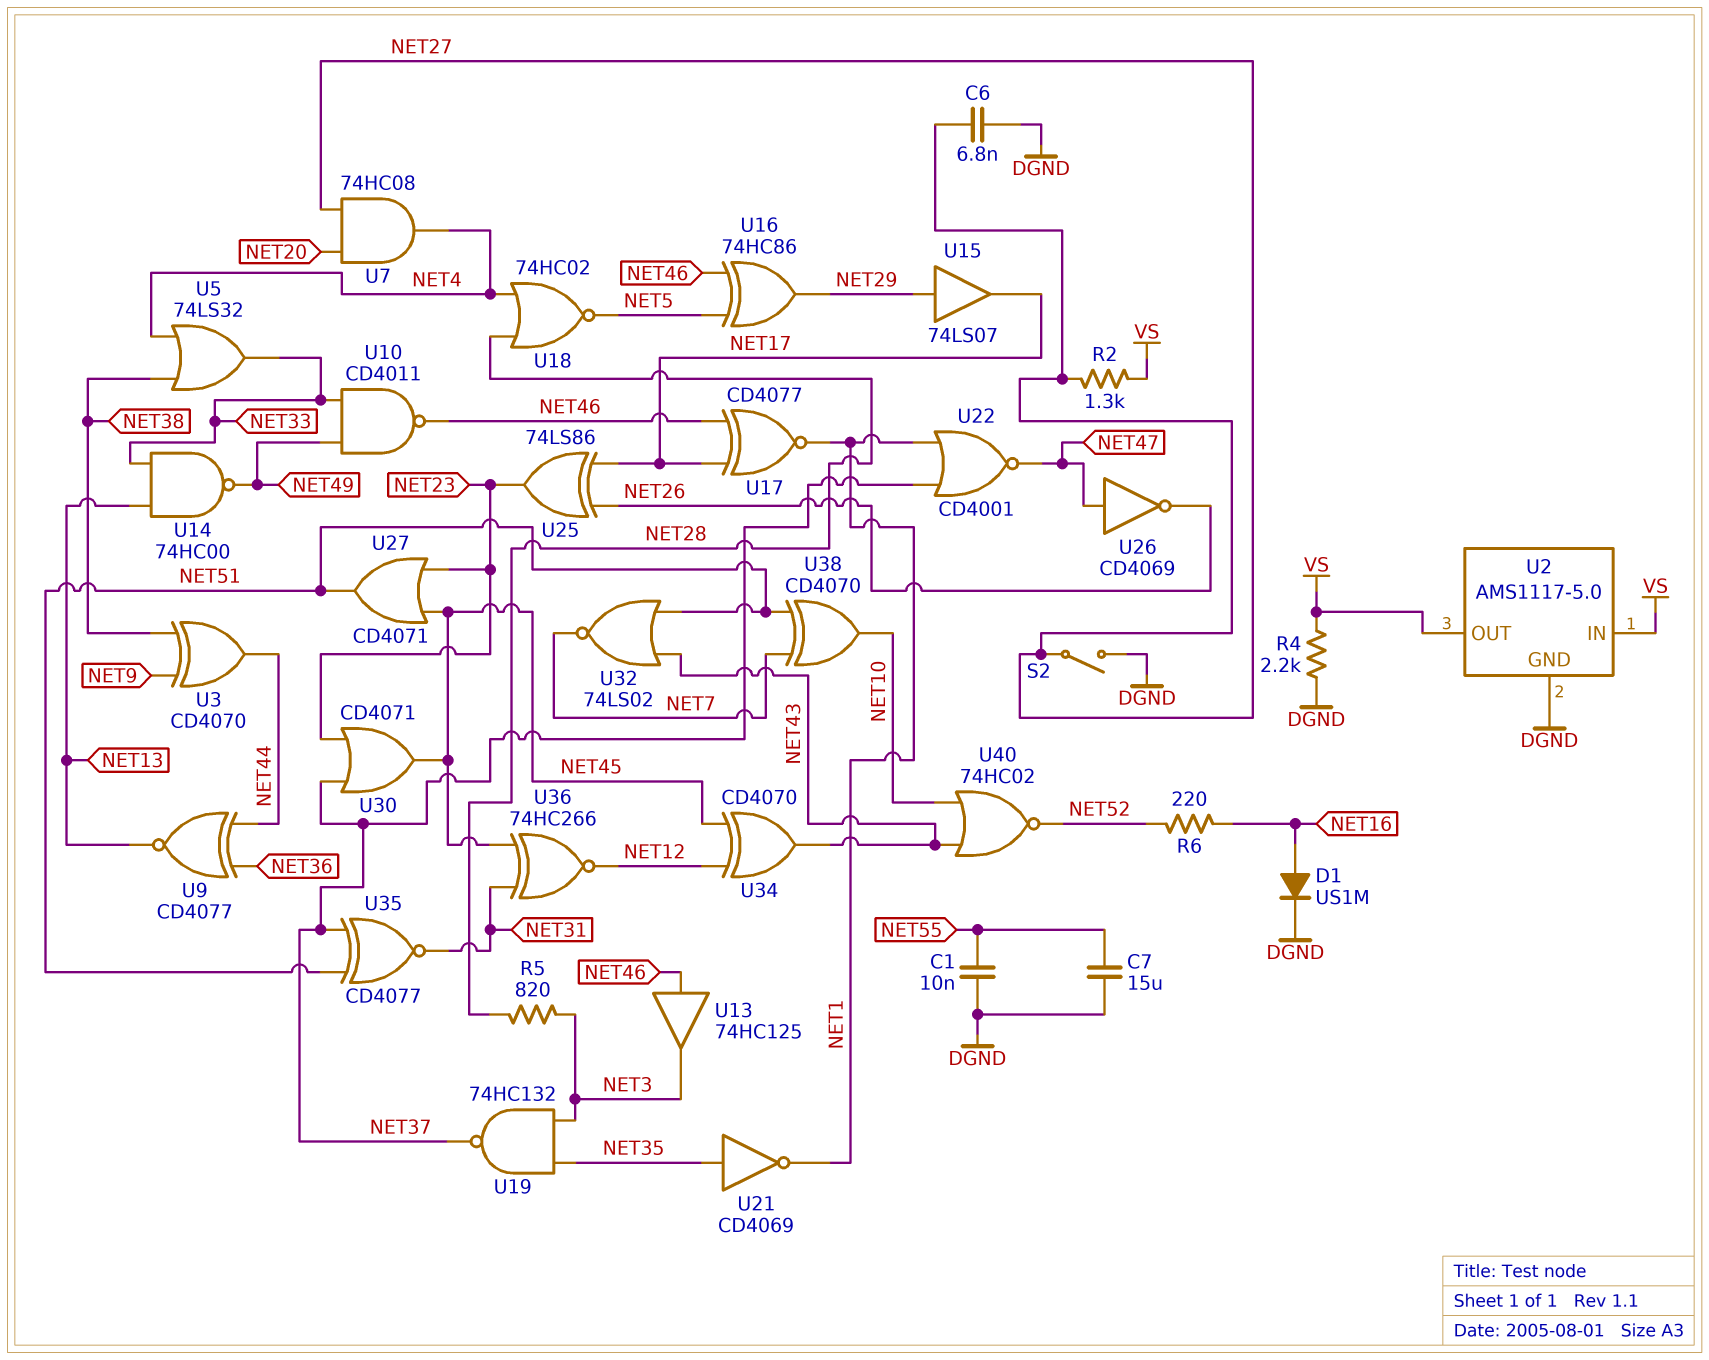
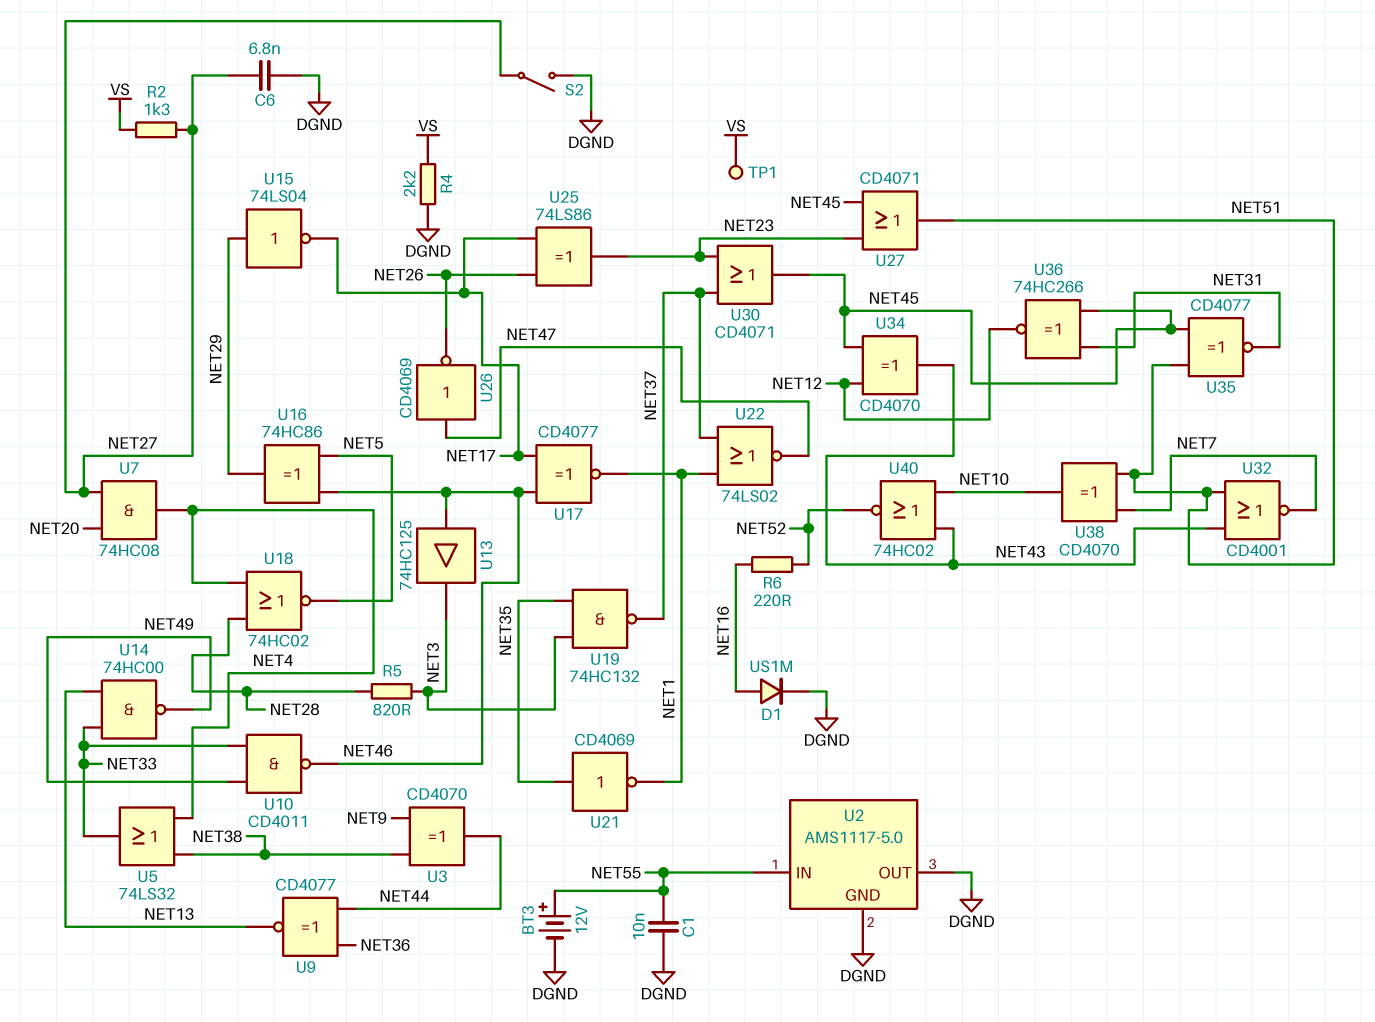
BT3: none -> 12V (plus NET55, minus DGND)
C7: 15uF (DGND, NET55) -> none
TP1: none -> test point (VS)
U2 pin IN: VS -> NET55
U2 pin OUT: VS -> DGND
U15: buffer 74LS07 (in NET29, out NET17) -> NOT 74LS04 (in NET29, out NET17)
U22: NOR CD4001 (in NET1, in NET37, out NET47) -> NOR 74LS02 (in NET1, in NET37, out NET47)
U32: NOR 74LS02 (in NET43, in NET51, out NET7) -> NOR CD4001 (in NET43, in NET51, out NET7)
U35: XNOR CD4077 (in NET37, in NET51, out NET31) -> XNOR CD4077 (in NET45, in NET51, out NET31)

